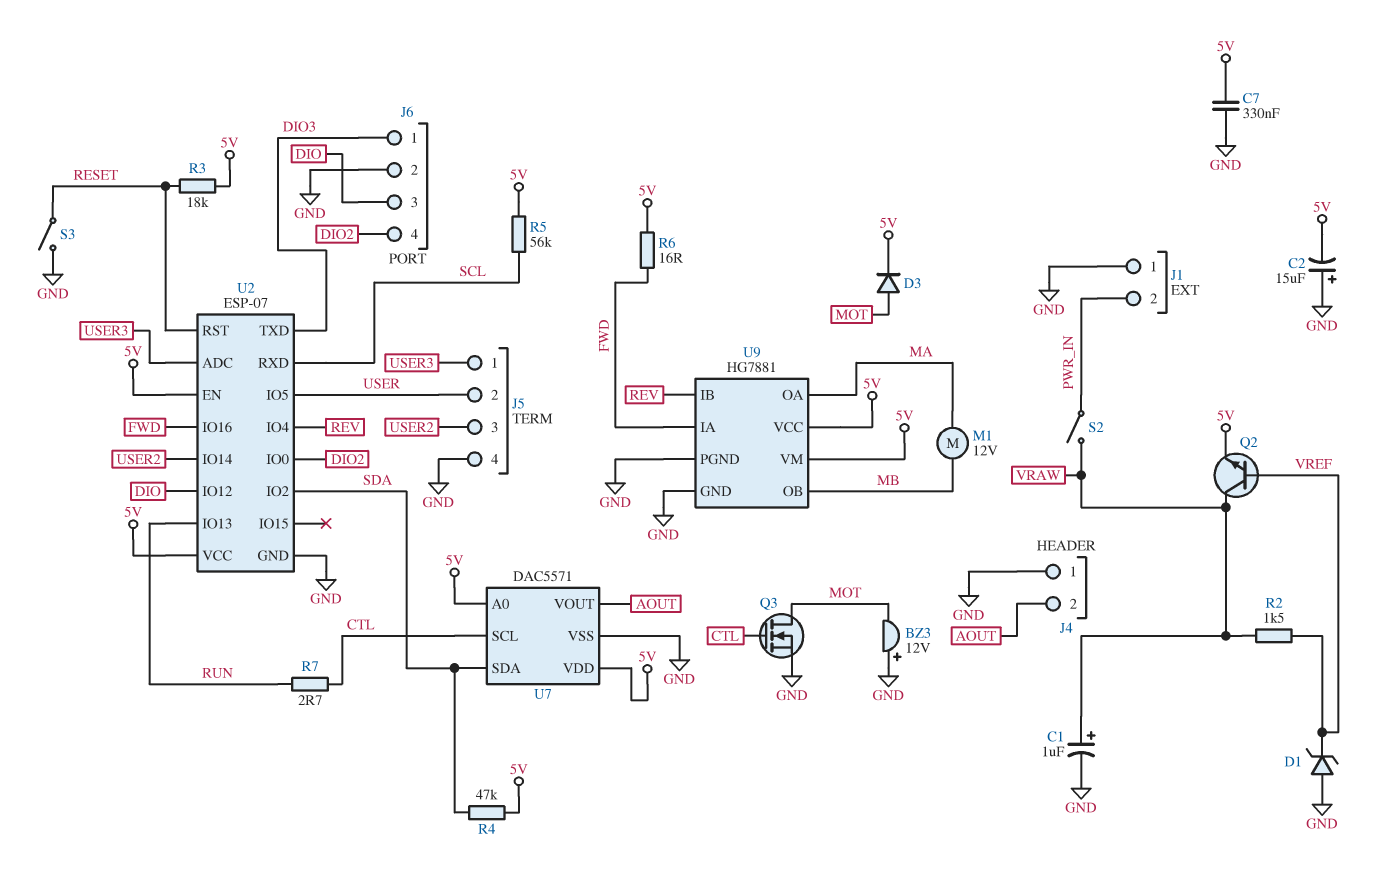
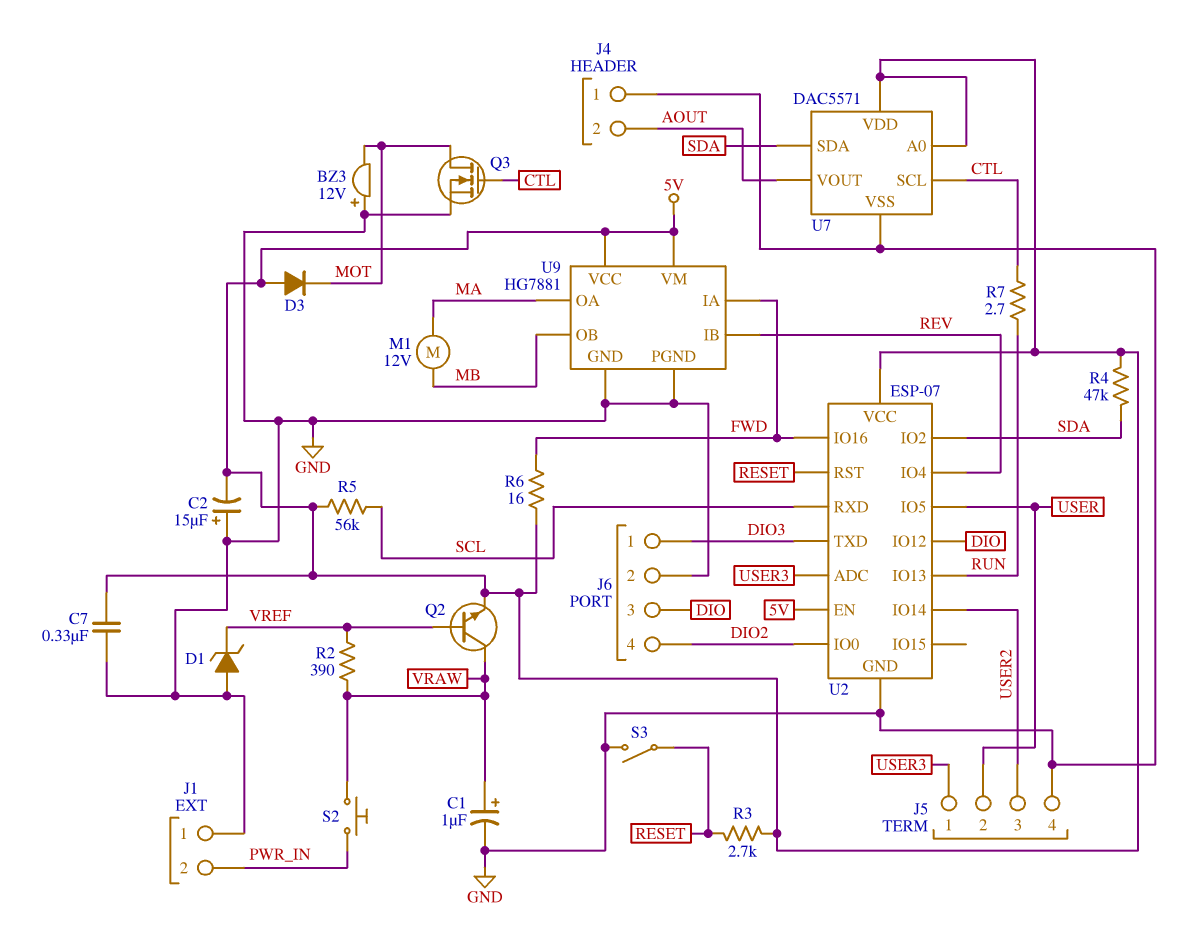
D3: diode (A MOT, K 5V) -> diode (A 5V, K MOT)
R2: 1.5k (VRAW, VREF) -> 390 (VRAW, VREF)
R3: 18k (5V, RESET) -> 2.7k (5V, RESET)
S2: switch (PWR_IN, VRAW) -> button (PWR_IN, VRAW)

